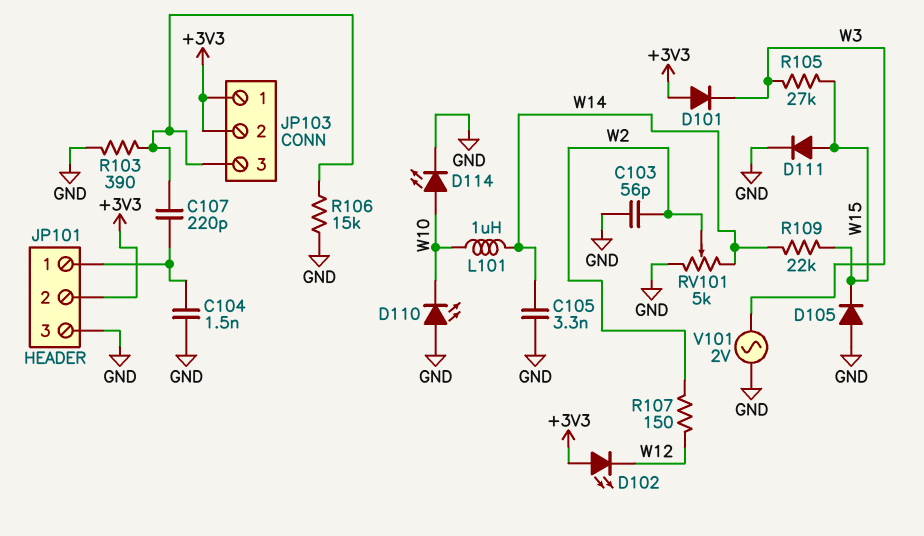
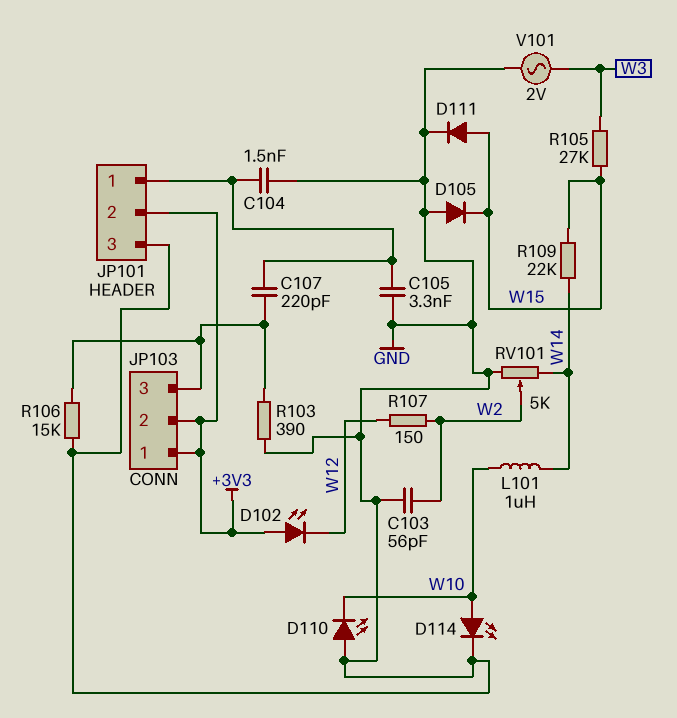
C105: 3.3nF (GND, W14) -> 3.3nF (GND, JP101/1)
D101: diode (A +3V3, K W3) -> none

